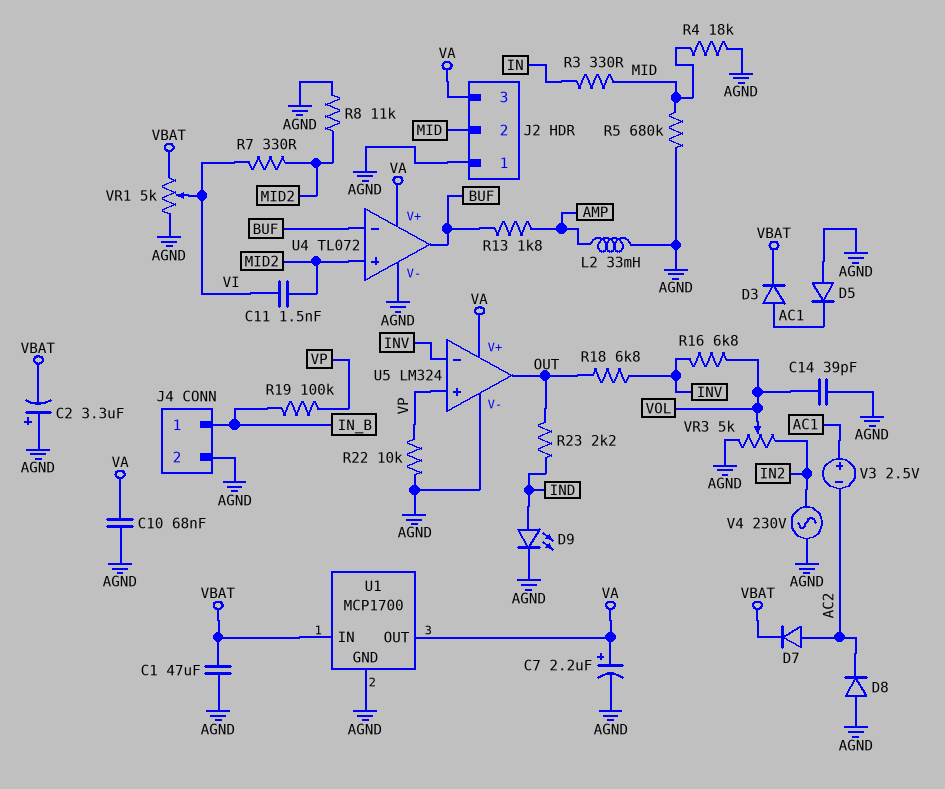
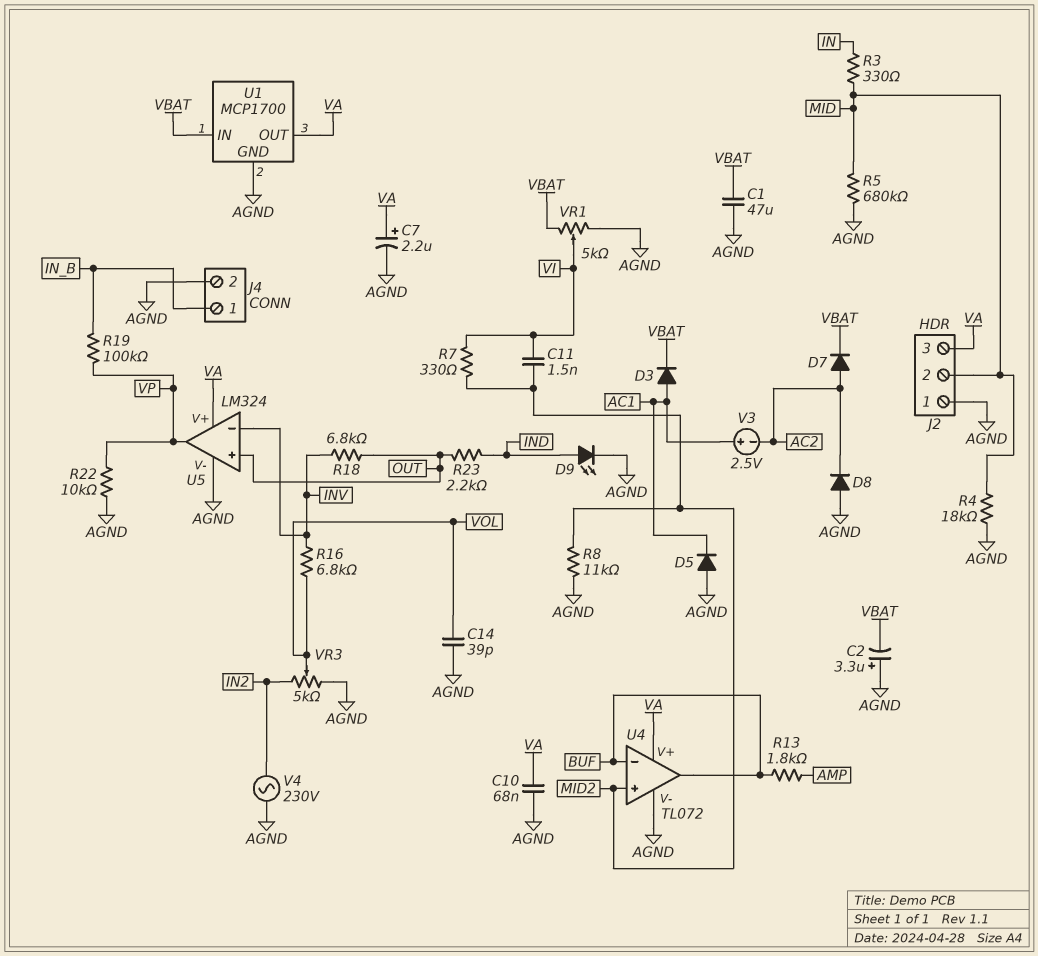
L2: 33mH (AGND, AMP) -> none
U5 pin in+: VP -> OUT
U5 pin out: OUT -> VP

